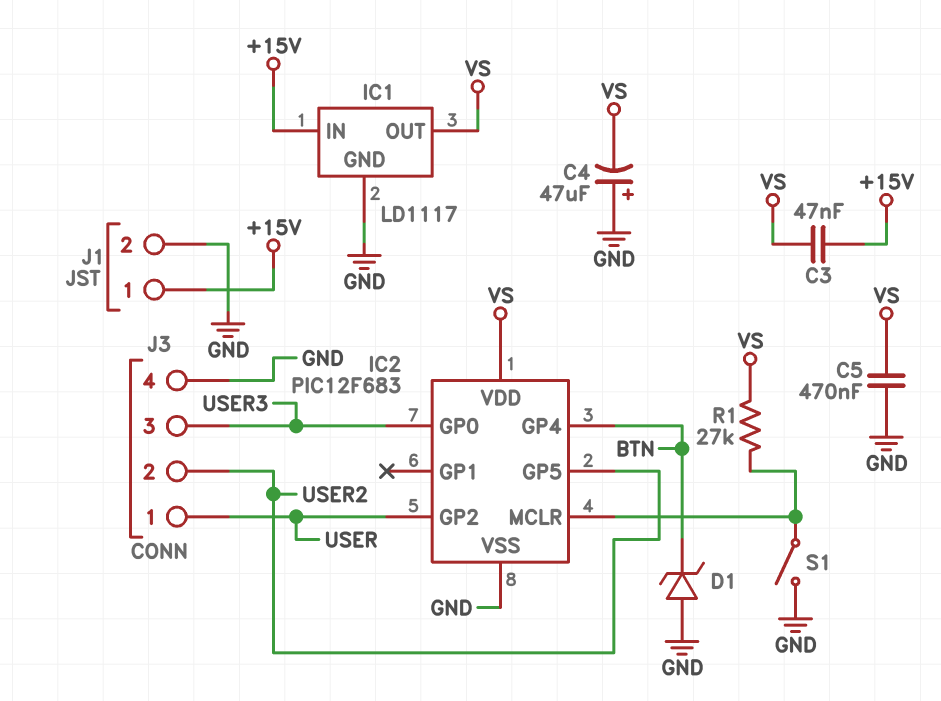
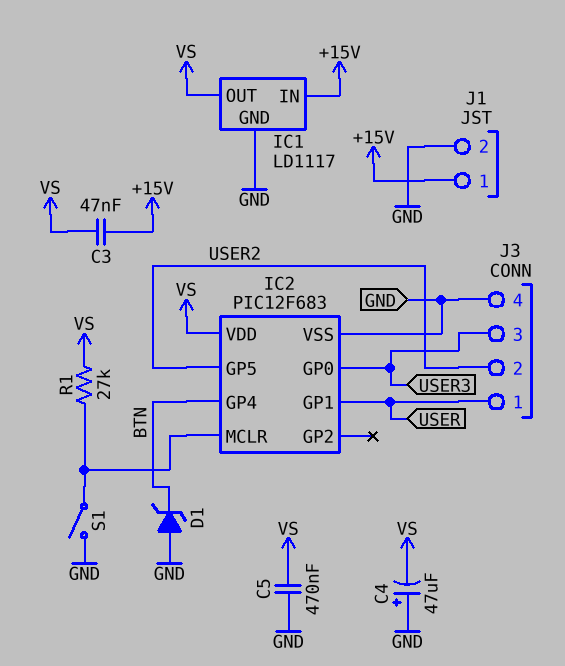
IC2 pin GP1: none -> USER
IC2 pin GP2: USER -> none

